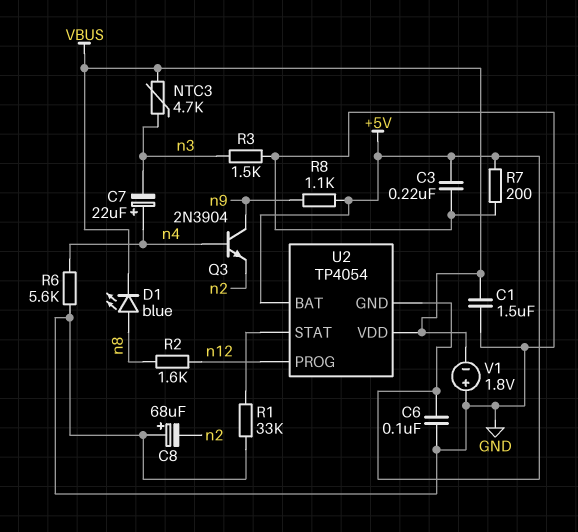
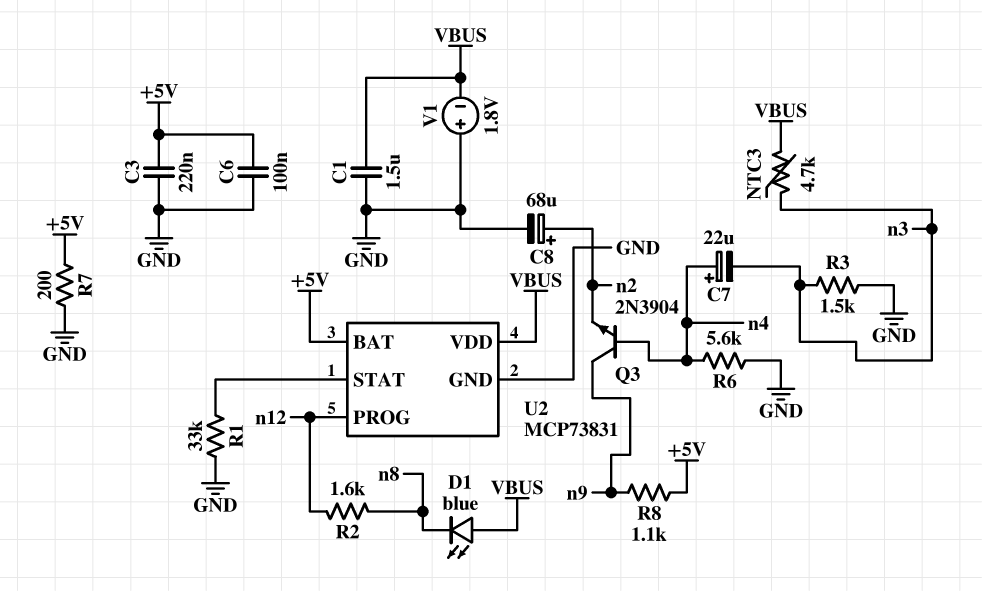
C8: 68uF (plus GND, minus n2) -> 68uF (plus n2, minus GND)
D1: LED blue (A n8, K VBUS) -> LED blue (A VBUS, K n8)
U2: TP4054 -> MCP73831
U2 pin GND: +5V -> GND

